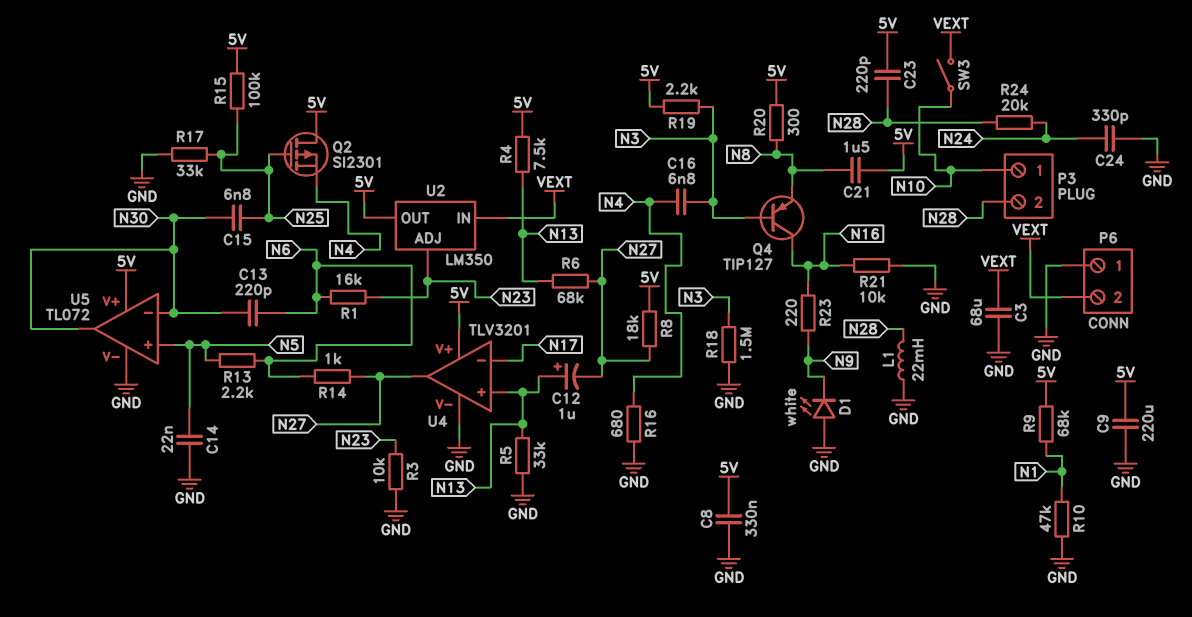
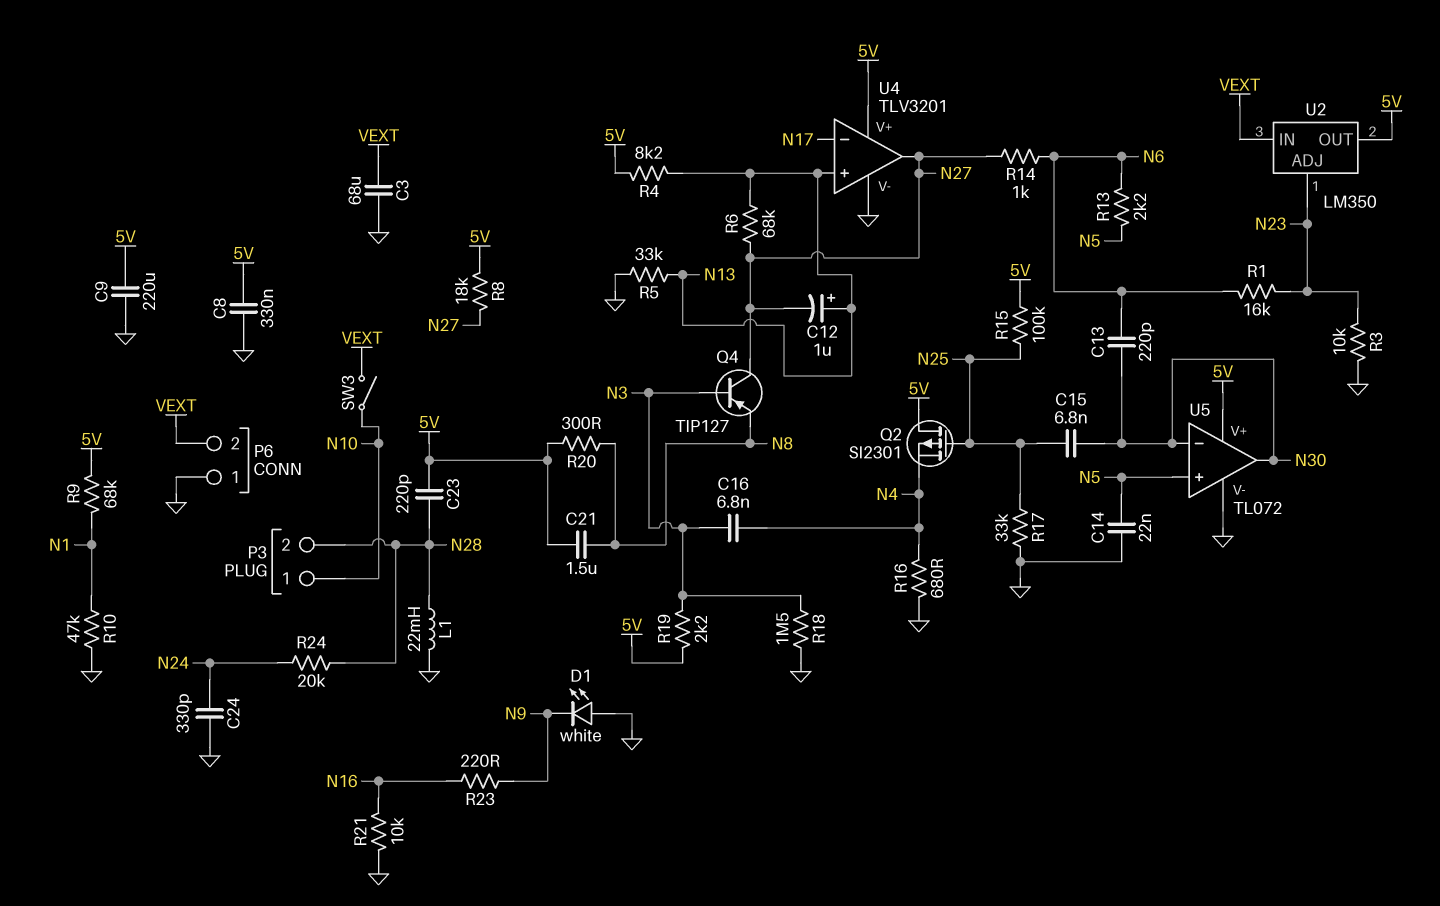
Q4: PNP TIP127 (B N3, C N16, E N8) -> PNP TIP127 (B N3, C N27, E N8)
R4: 7.5k (5V, N13) -> 8.2k (5V, N13)

